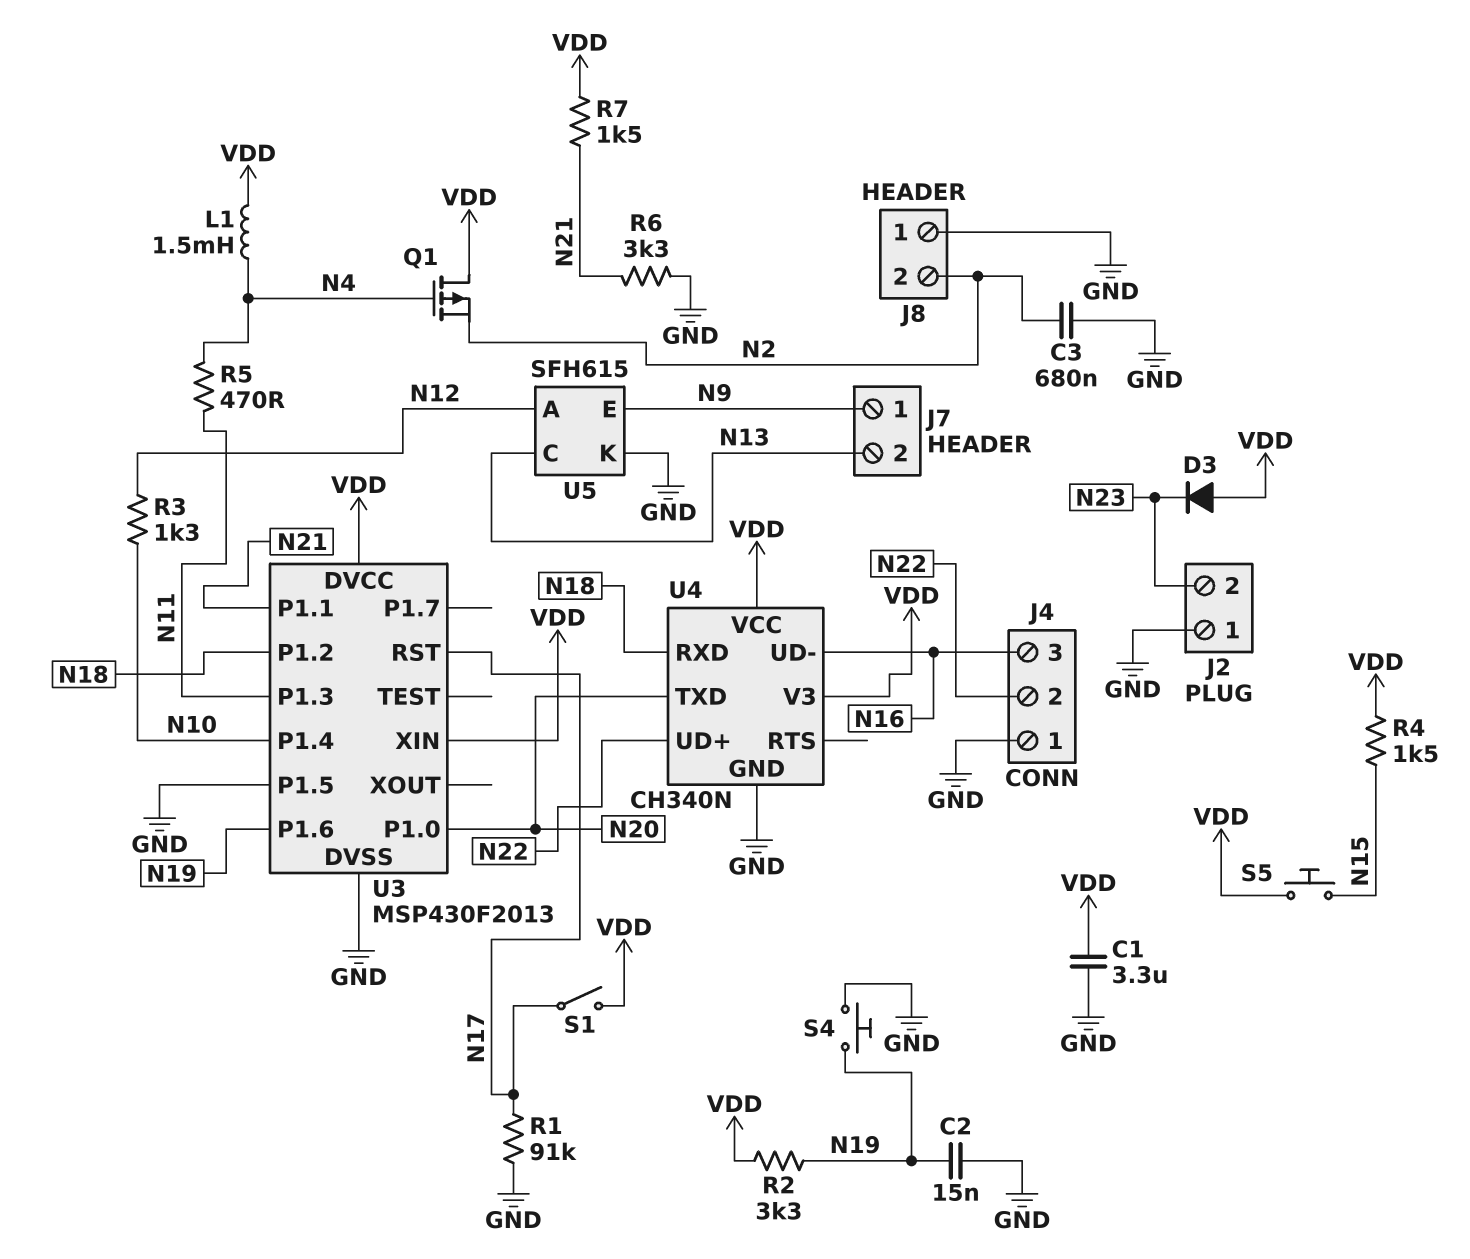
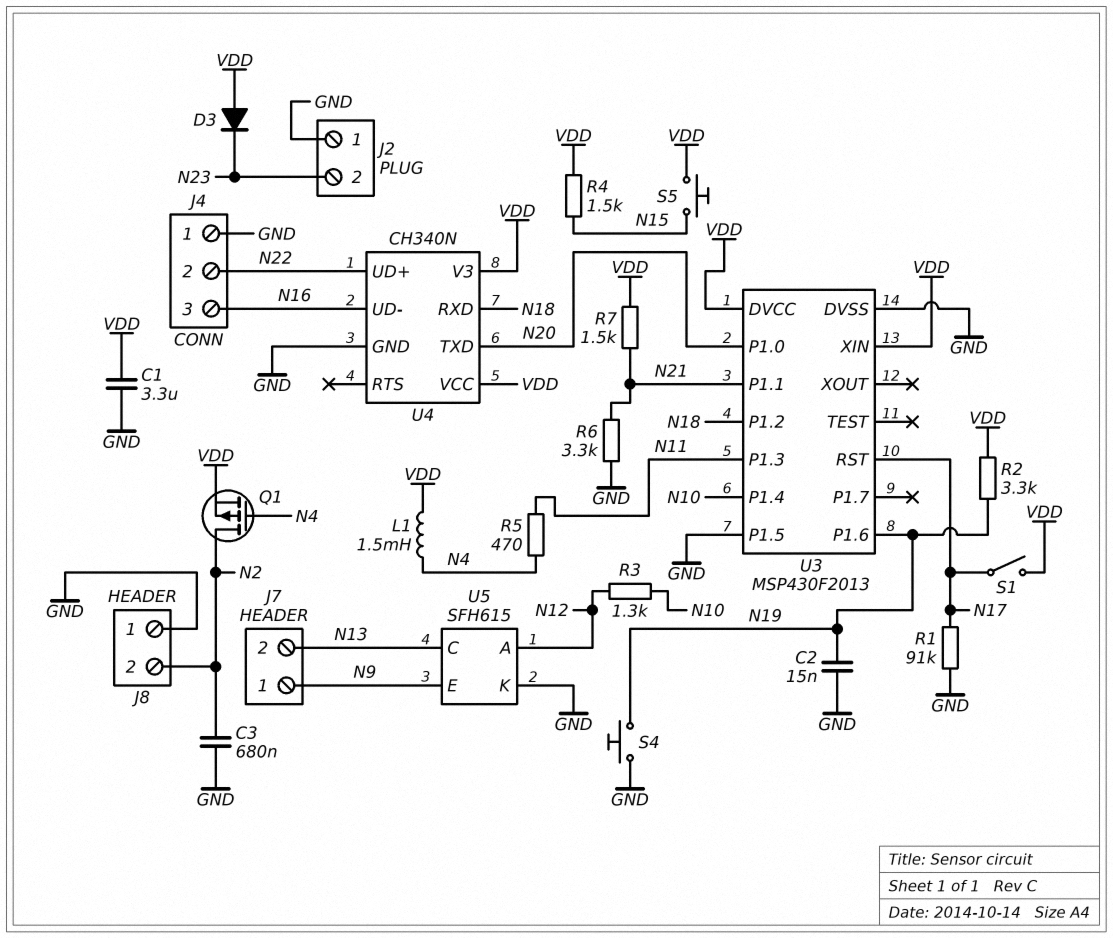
Q1: PMOS (G N4, D VDD, S N2) -> PMOS (G N4, D N2, S VDD)

